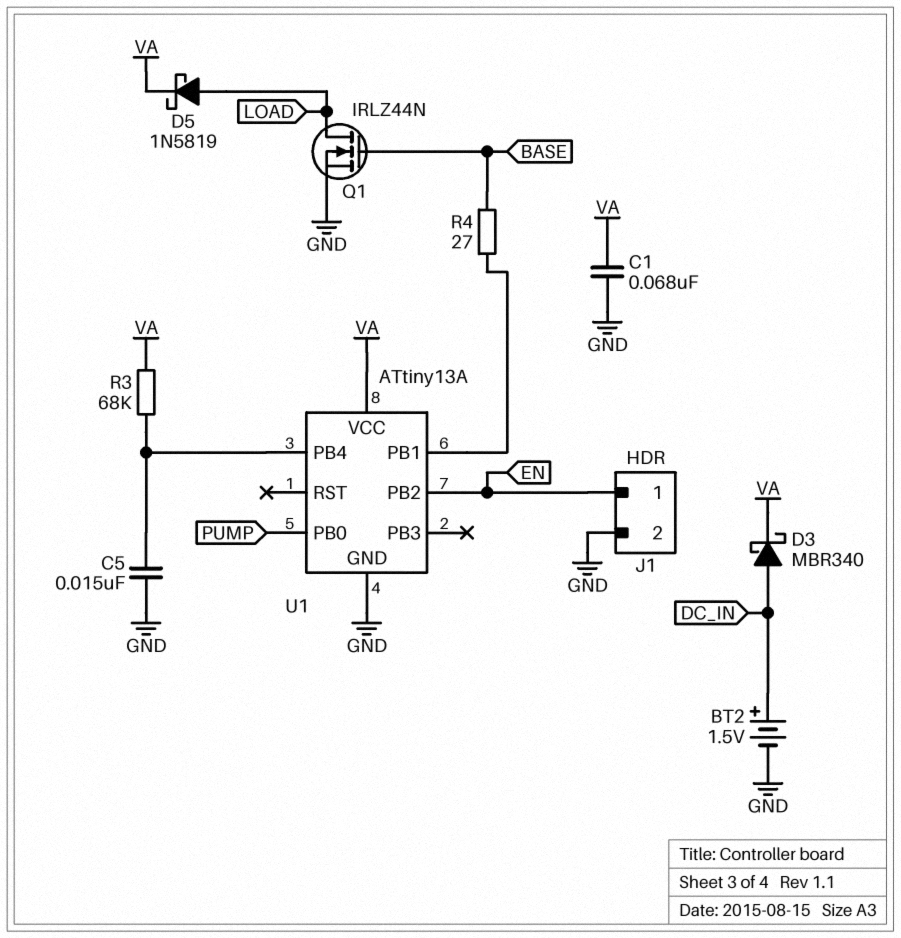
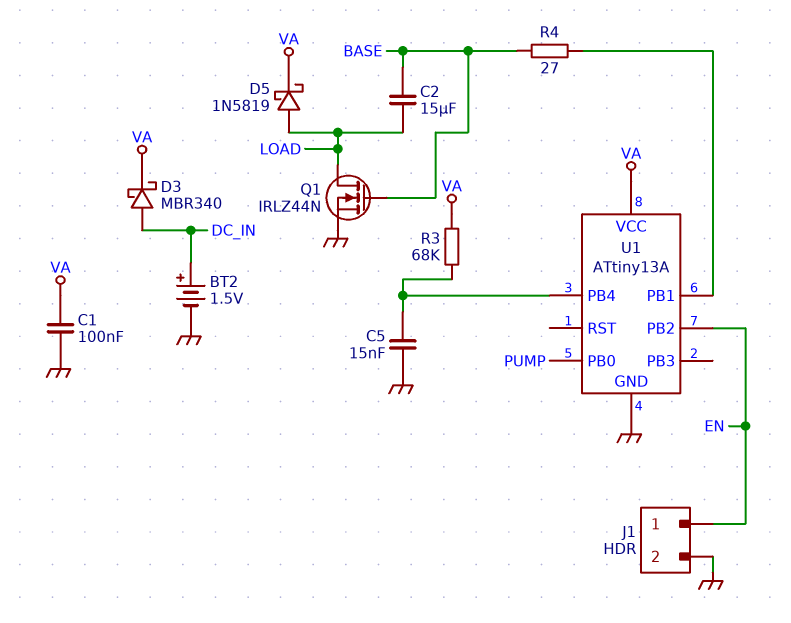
C1: 68nF (GND, VA) -> 100nF (GND, VA)
C2: none -> 15uF (BASE, LOAD)

